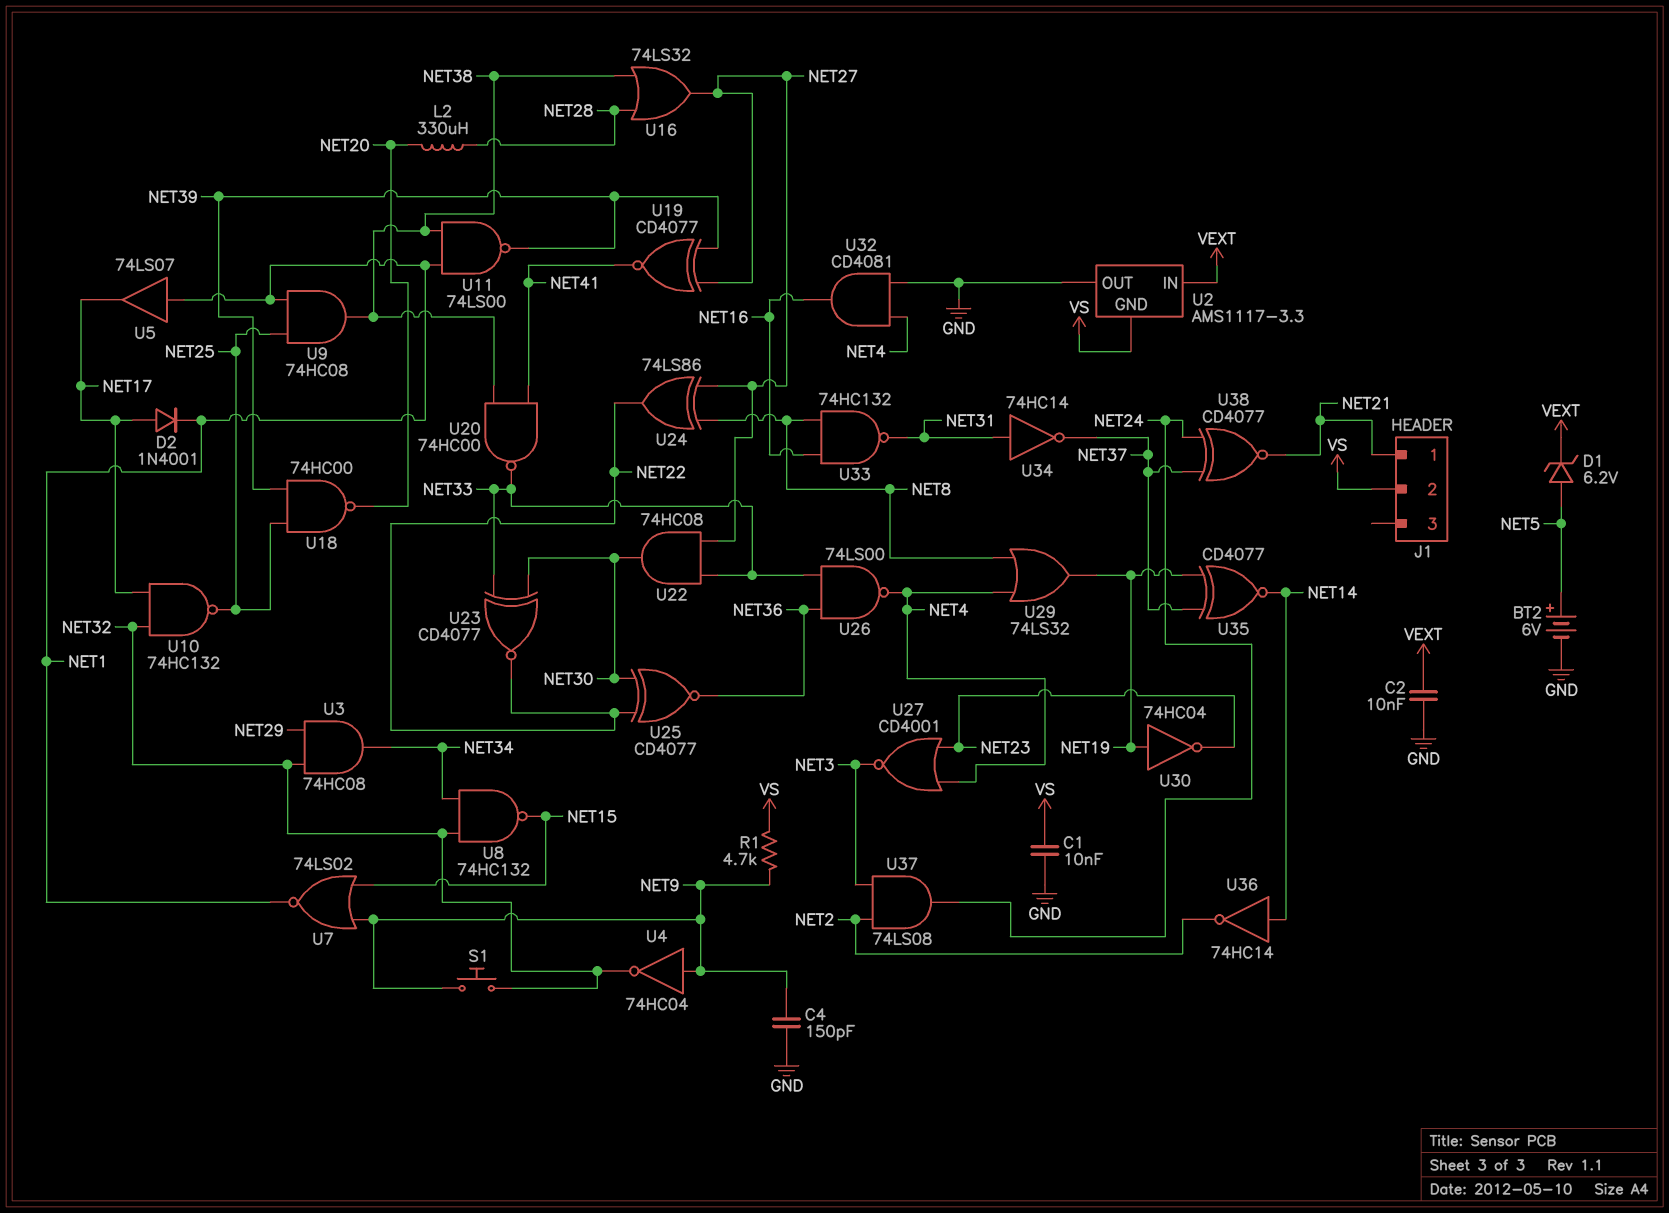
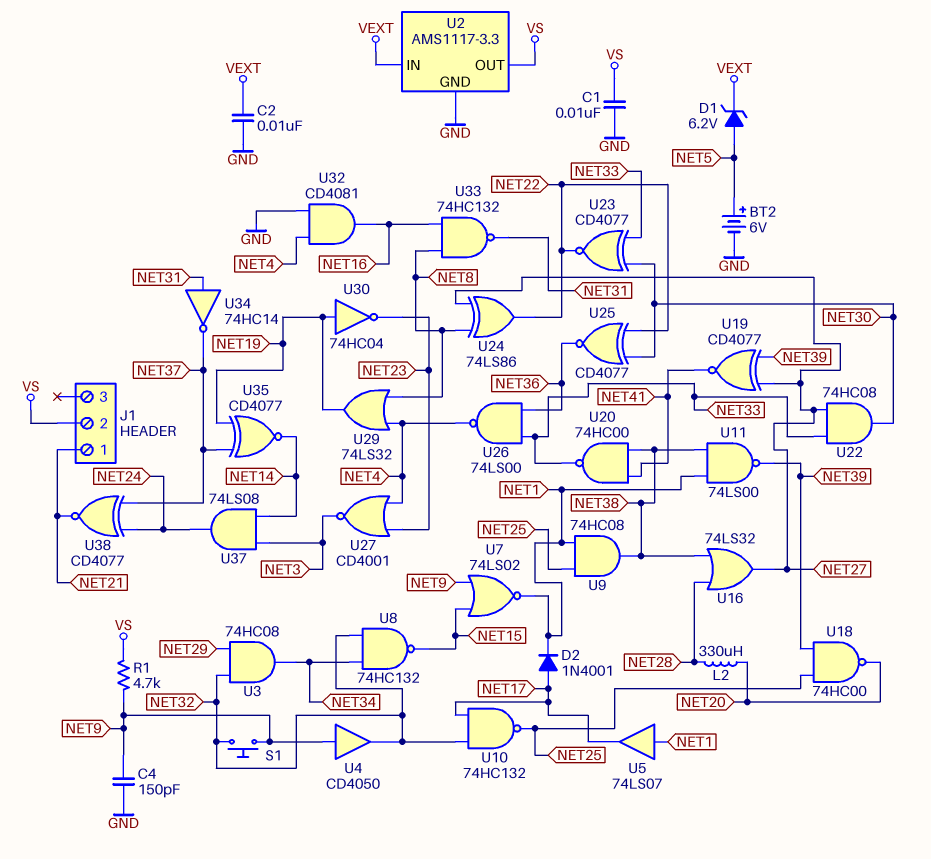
U2 pin GND: VS -> GND
U2 pin OUT: GND -> VS
U4: NOT 74HC04 (in NET9, out NET32) -> buffer CD4050 (in NET9, out NET32)
U36: NOT 74HC14 (in NET14, out NET2) -> none
U37: AND 74LS08 (in NET2, in NET3, out NET24) -> AND 74LS08 (in NET3, in NET14, out NET24)

